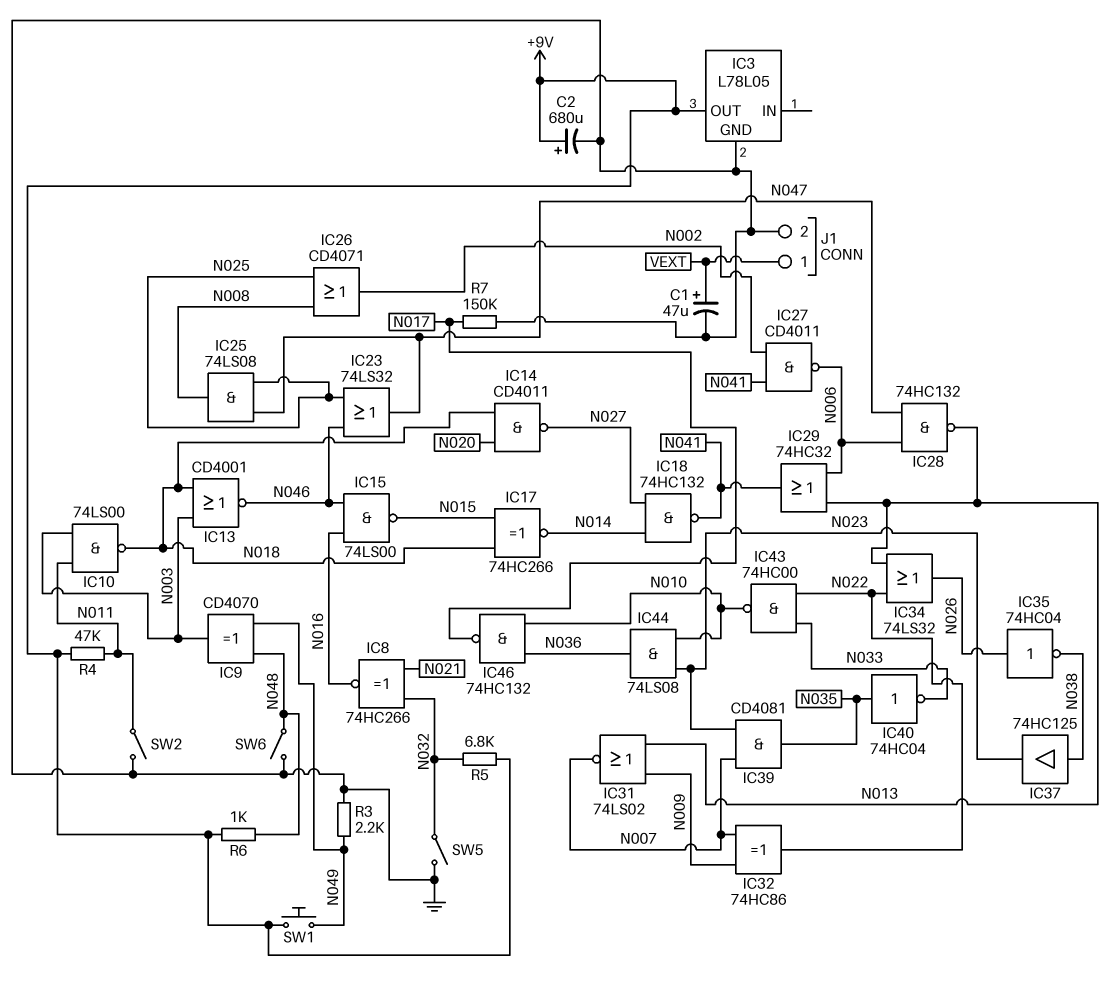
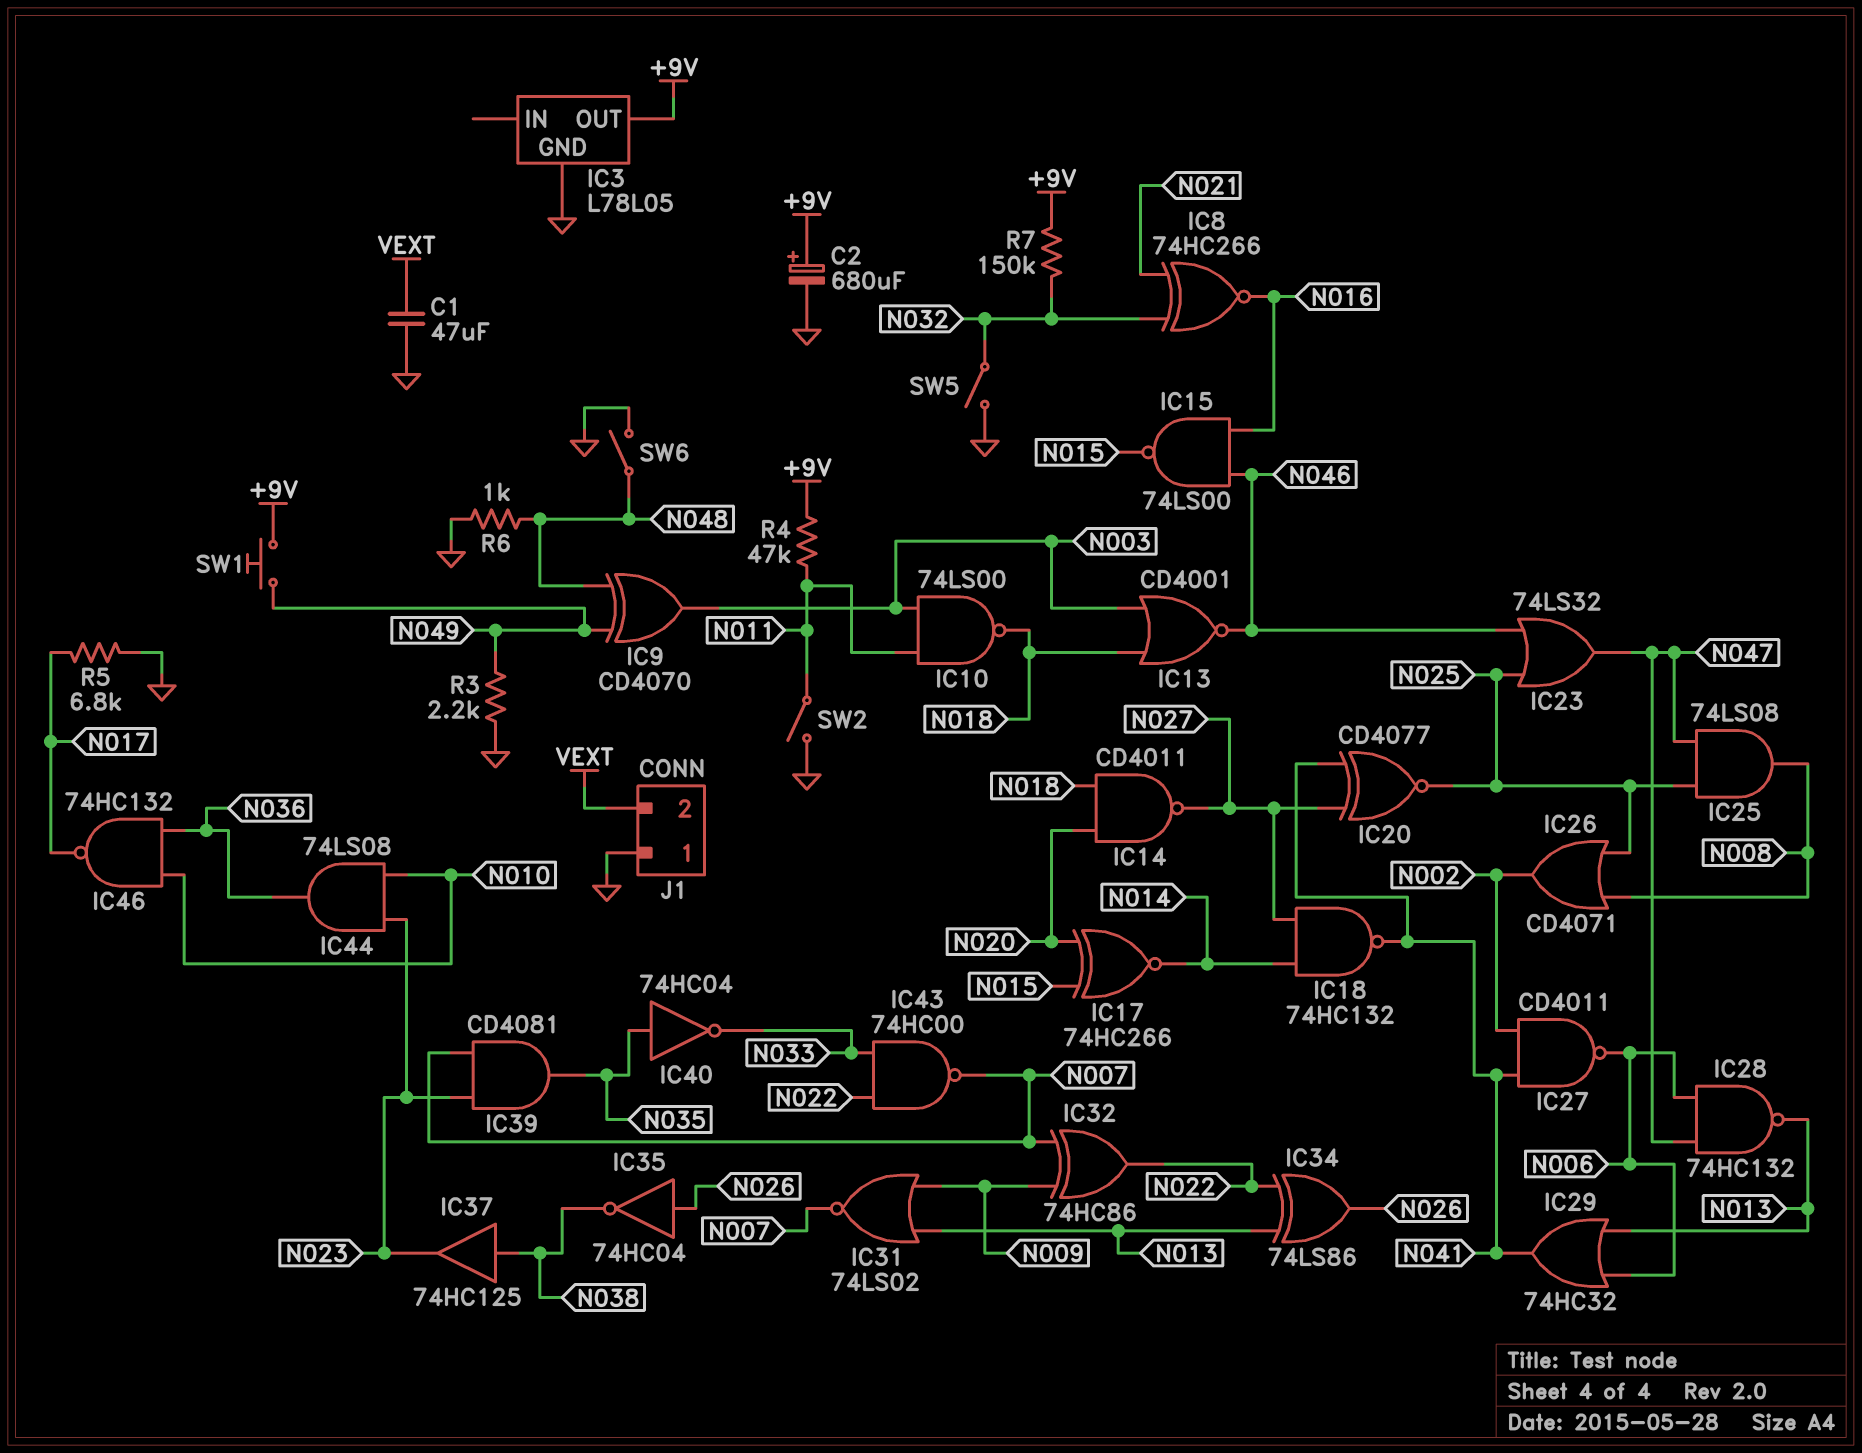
C1: 47uF (plus VEXT, minus GND) -> 47uF (GND, VEXT)
IC17: XNOR 74HC266 (in N015, in N018, out N014) -> XNOR 74HC266 (in N015, in N020, out N014)
IC20: none -> XNOR CD4077 (in N027, in N041, out N025)
IC34: OR 74LS32 (in N013, in N022, out N026) -> XOR 74LS86 (in N013, in N022, out N026)
IC43: NAND 74HC00 (in N022, in N033, out N010) -> NAND 74HC00 (in N022, in N033, out N007)
J1 pin 1: VEXT -> GND
J1 pin 2: GND -> VEXT
R5: 6.8k (+9V, N032) -> 6.8k (GND, N017)
R6: 1k (+9V, N048) -> 1k (GND, N048)
R7: 150k (GND, N017) -> 150k (+9V, N032)

